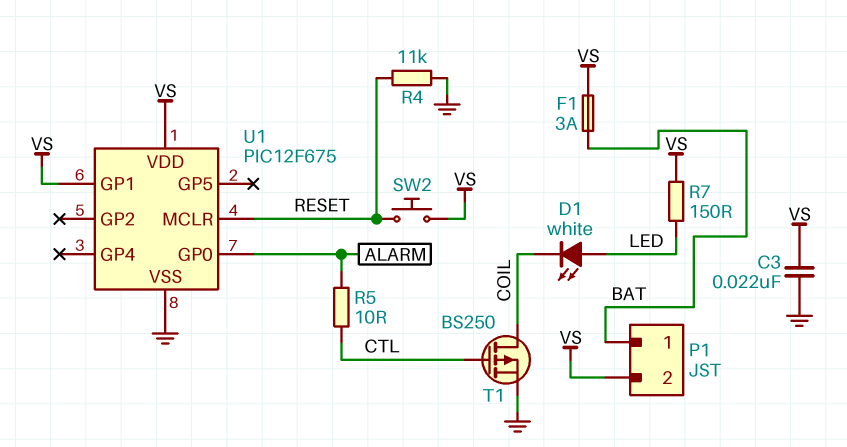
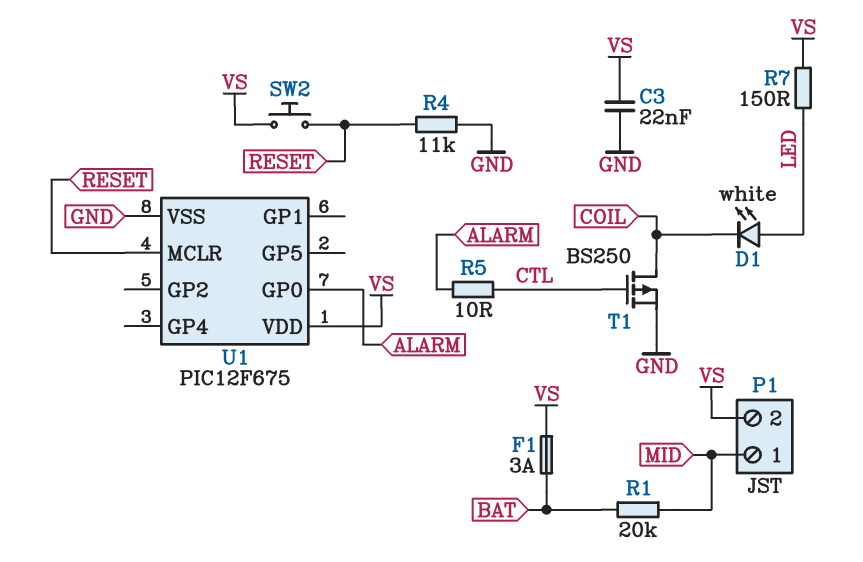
P1 pin 1: BAT -> MID
R1: none -> 20k (BAT, MID)
U1 pin GP1: VS -> none

